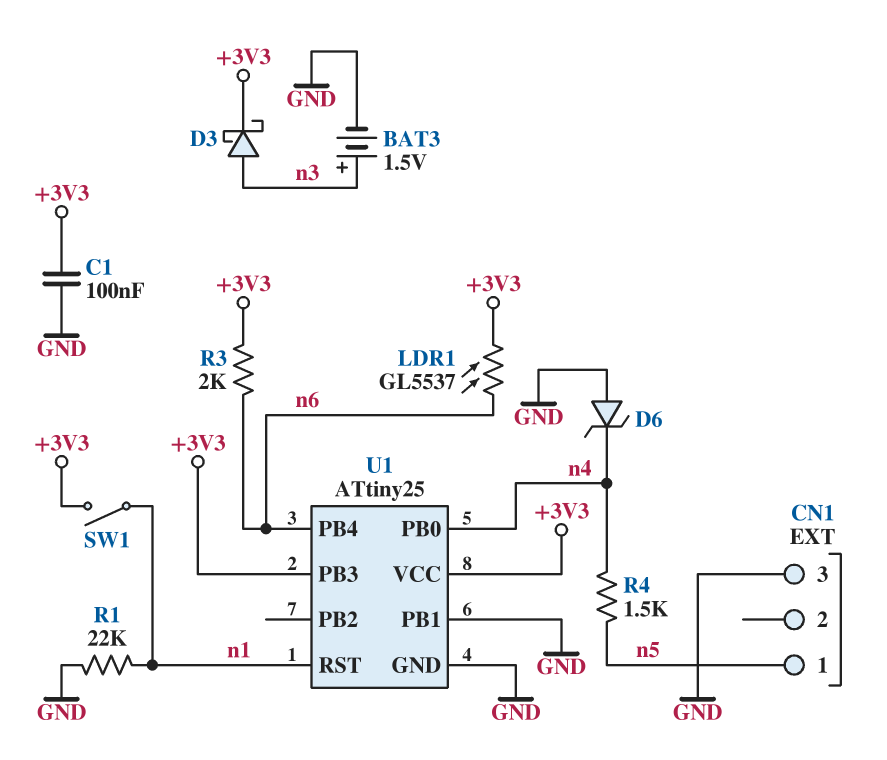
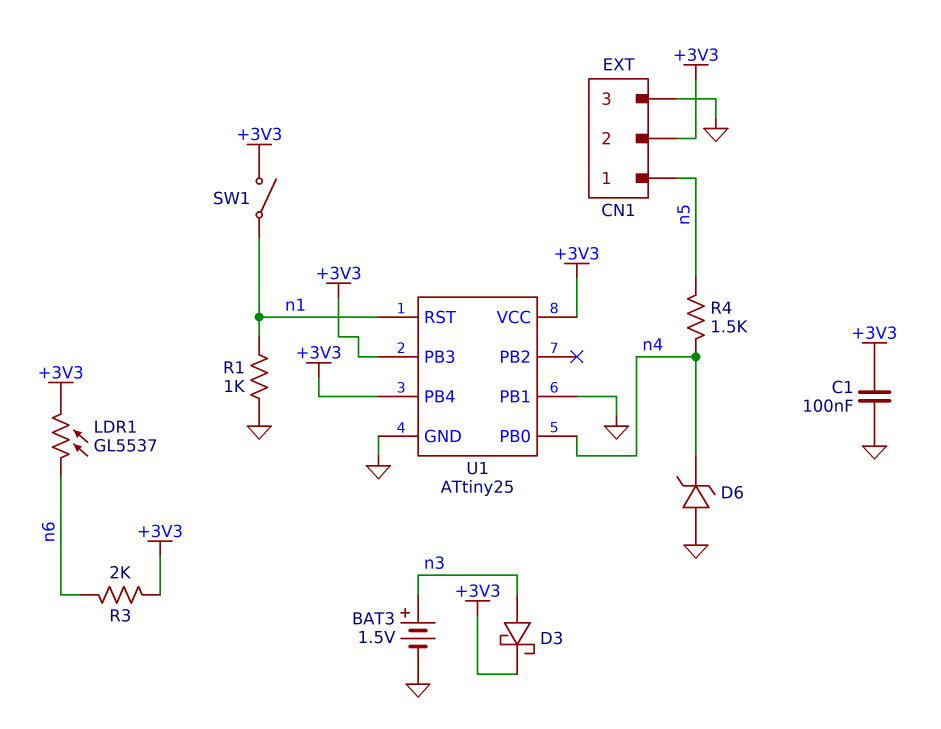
CN1 pin 2: none -> +3V3
R1: 22k (GND, n1) -> 1k (GND, n1)
U1 pin PB4: n6 -> +3V3

